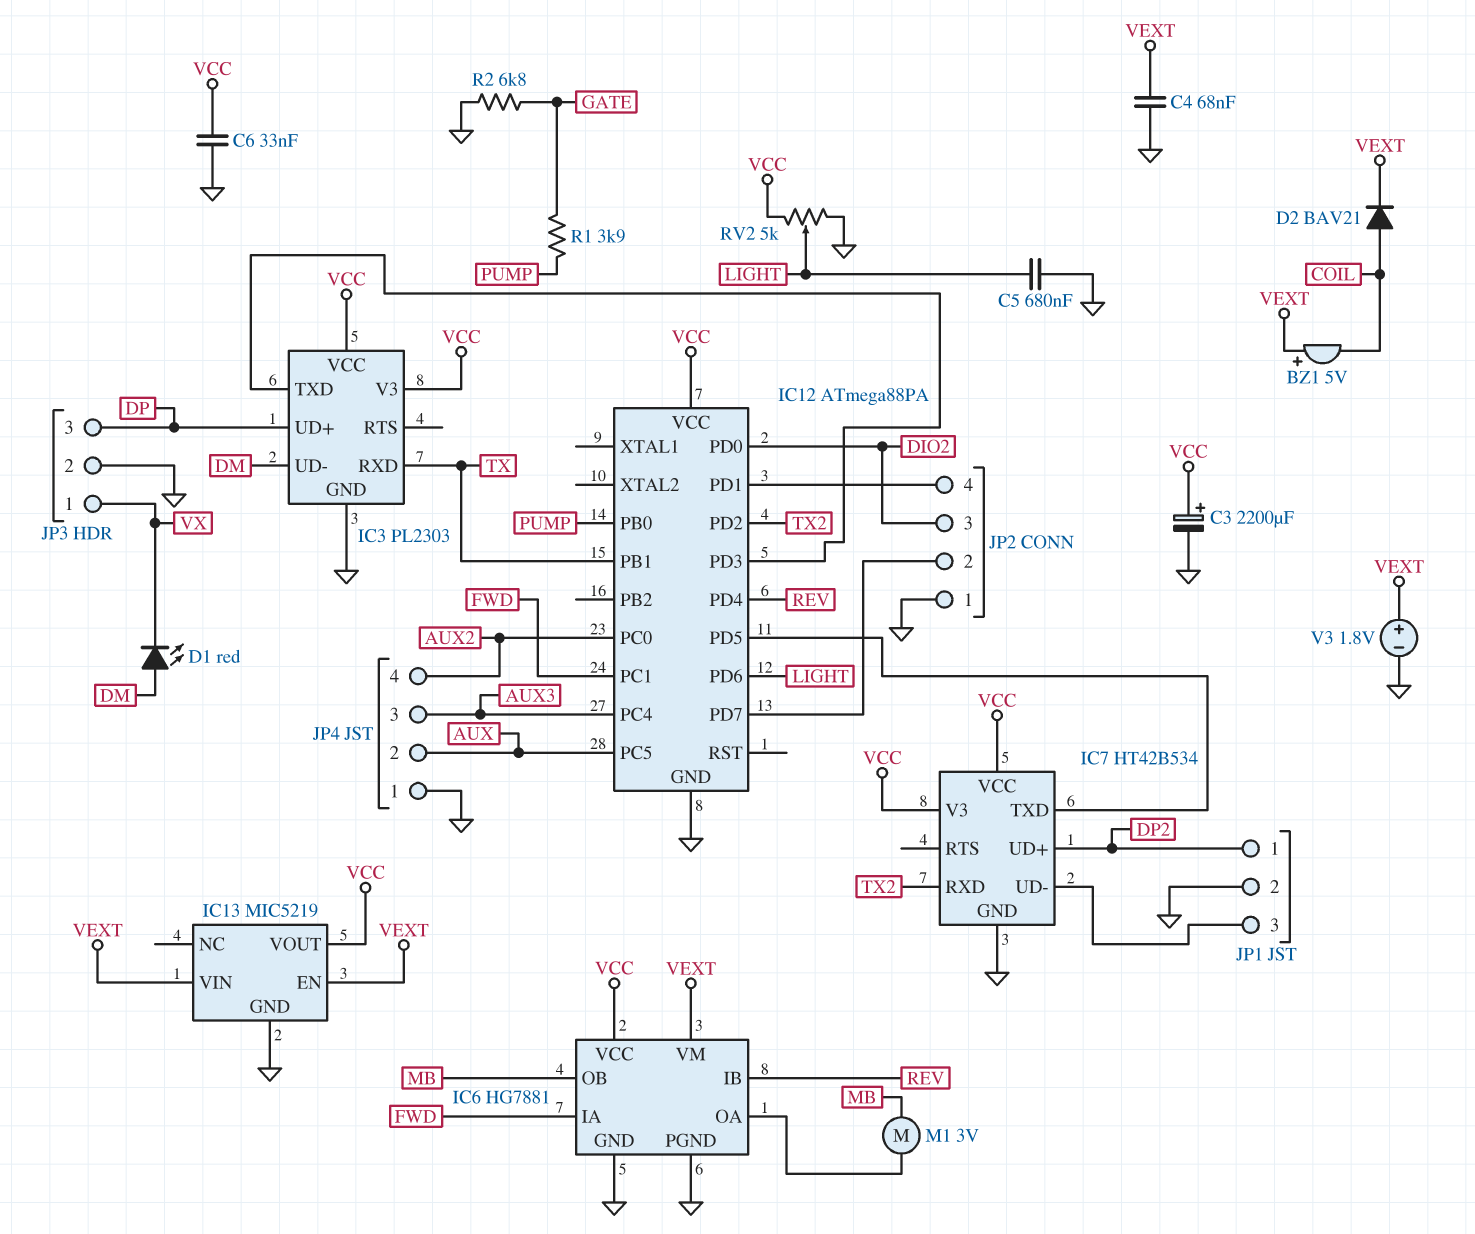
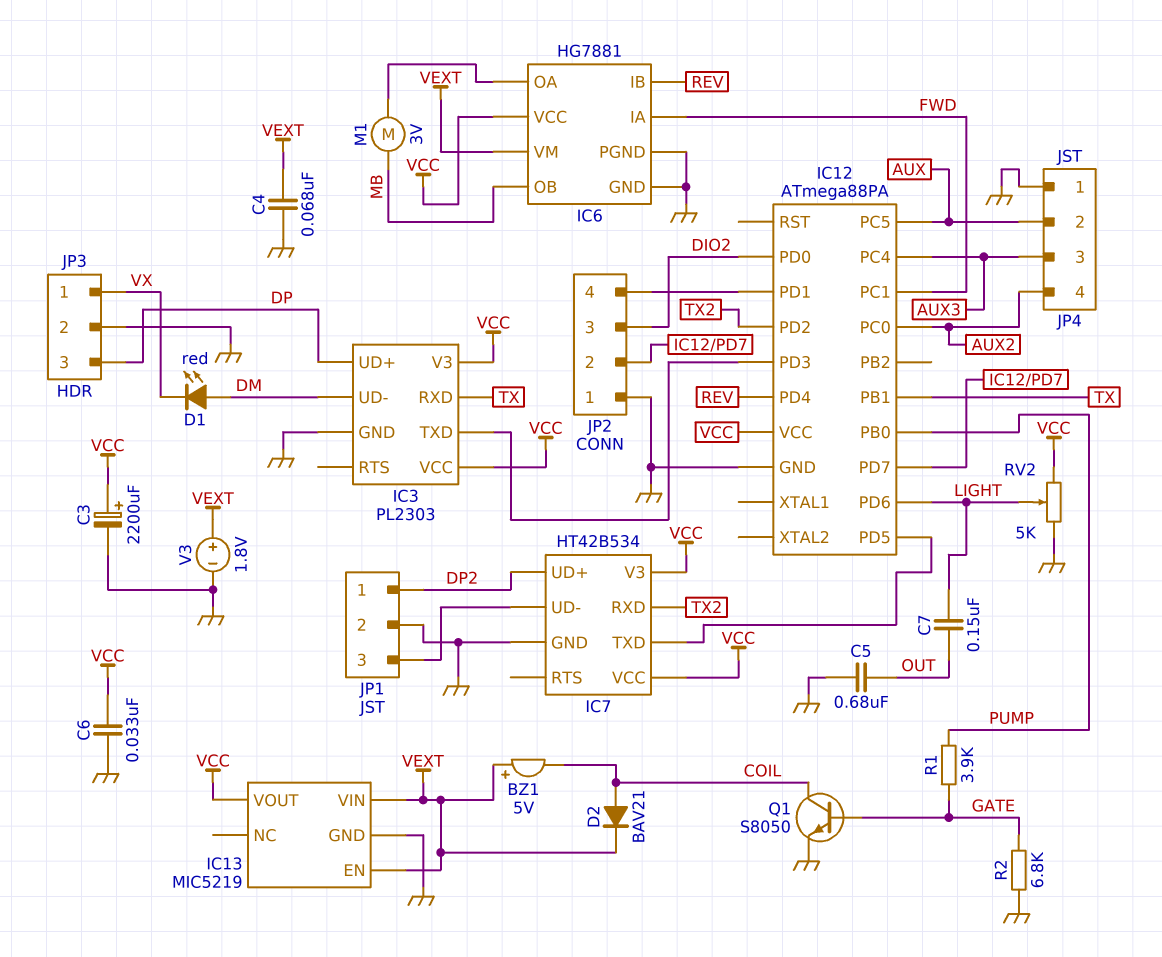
C5: 680nF (GND, LIGHT) -> 680nF (GND, OUT)
C7: none -> 150nF (LIGHT, OUT)
Q1: none -> NPN S8050 (B GATE, C COIL, E GND)

